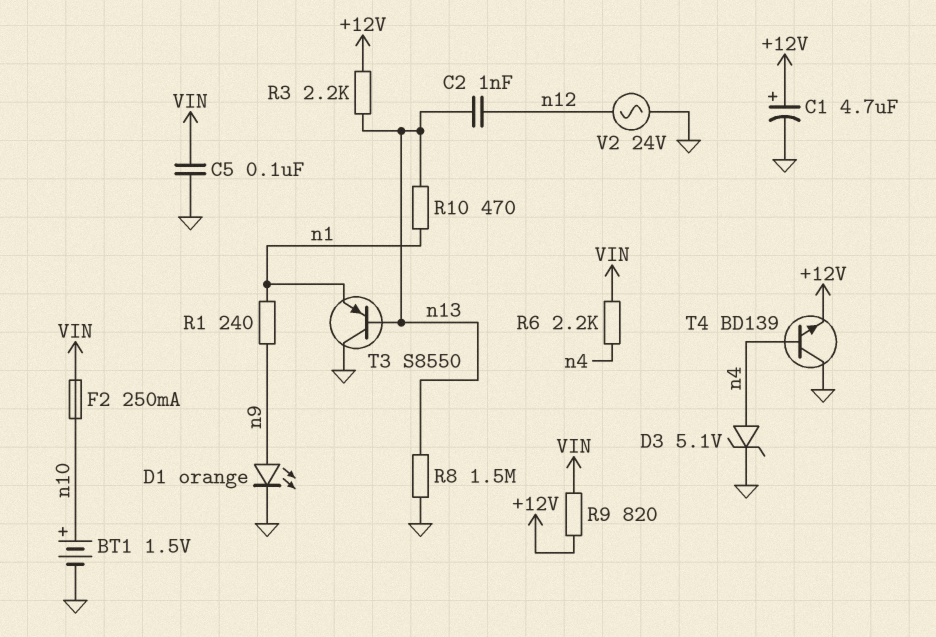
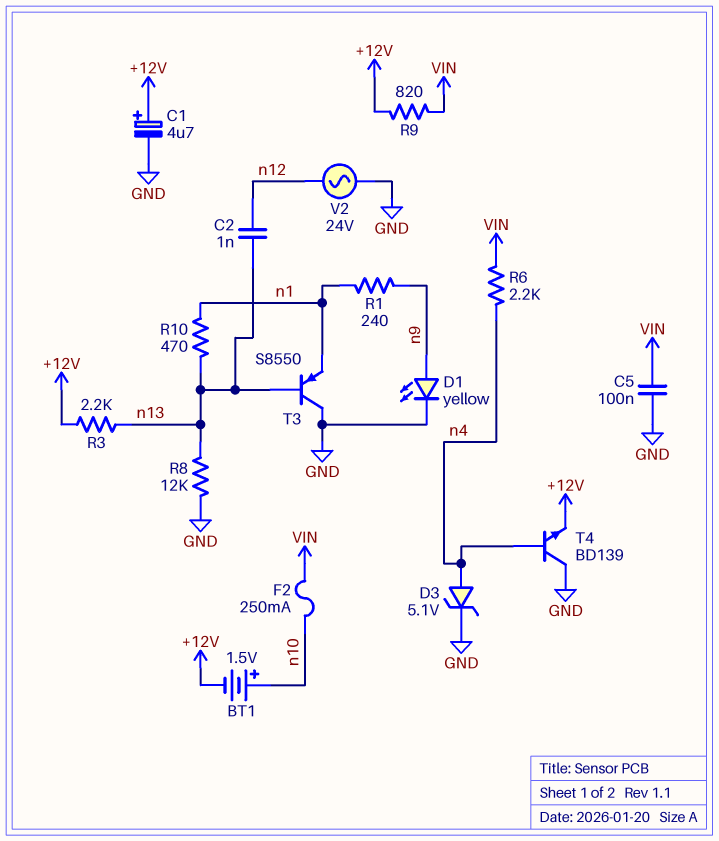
BT1: 1.5V (plus n10, minus GND) -> 1.5V (plus n10, minus +12V)
D1: LED orange (A n9, K GND) -> LED yellow (A n9, K GND)
R8: 1.5M (GND, n13) -> 12k (GND, n13)

